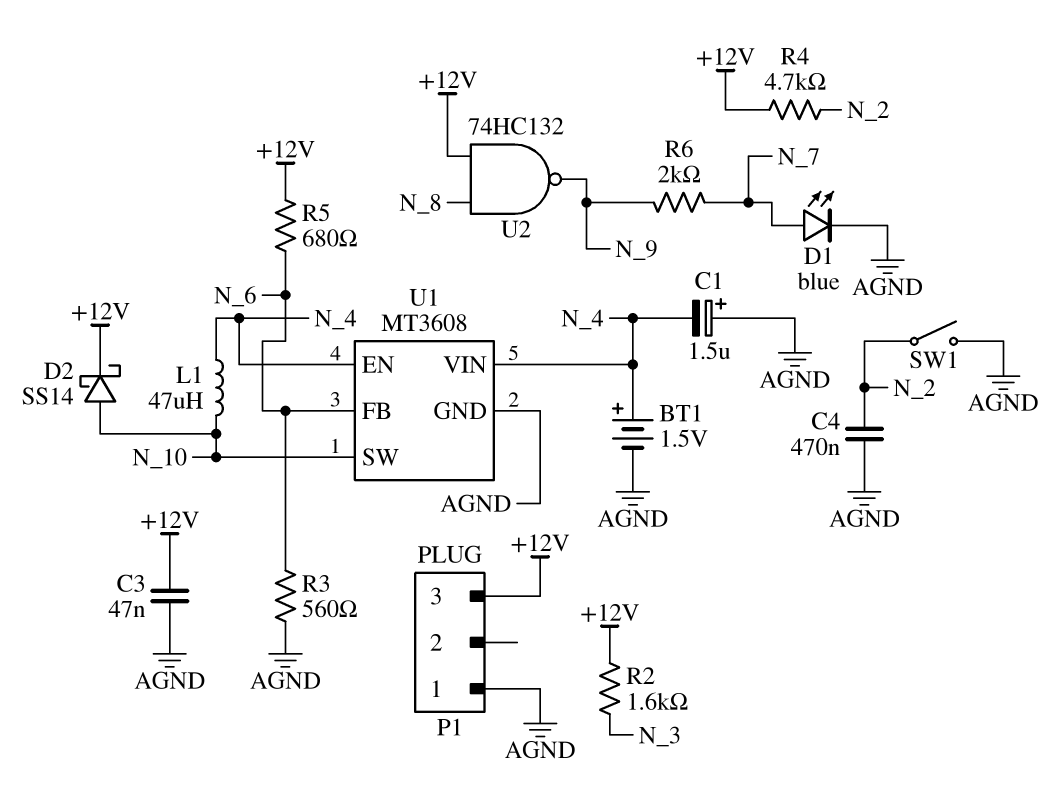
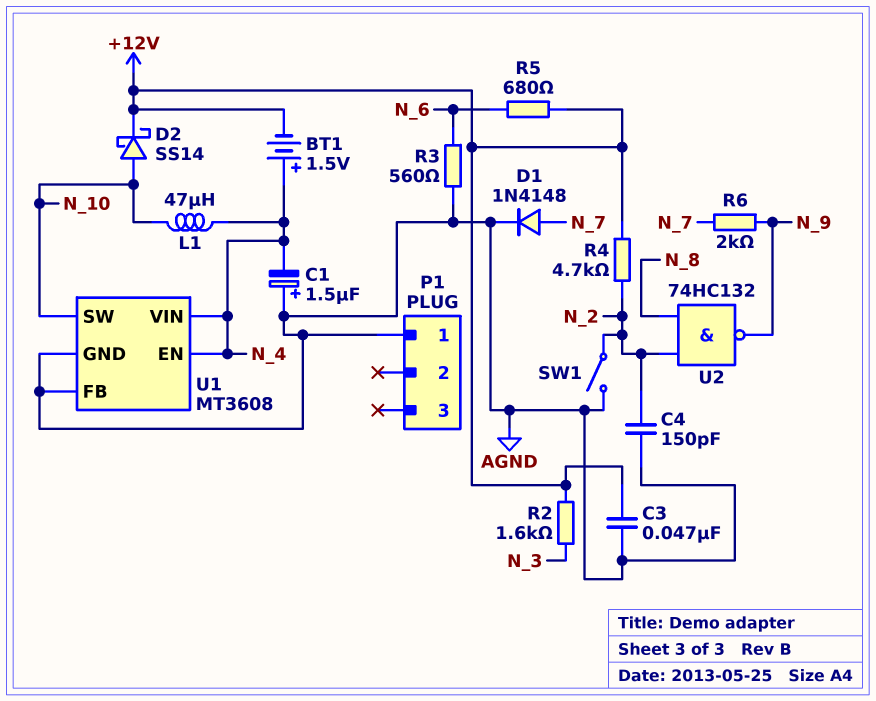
BT1: 1.5V (plus N_4, minus AGND) -> 1.5V (plus N_4, minus +12V)
C4: 470nF (AGND, N_2) -> 150pF (AGND, N_2)
D1: LED blue (A N_7, K AGND) -> diode 1N4148 (A N_7, K AGND)
P1 pin 3: +12V -> none
U1 pin FB: N_6 -> AGND
U2: NAND 74HC132 (in +12V, in N_8, out N_9) -> NAND 74HC132 (in N_2, in N_8, out N_9)

